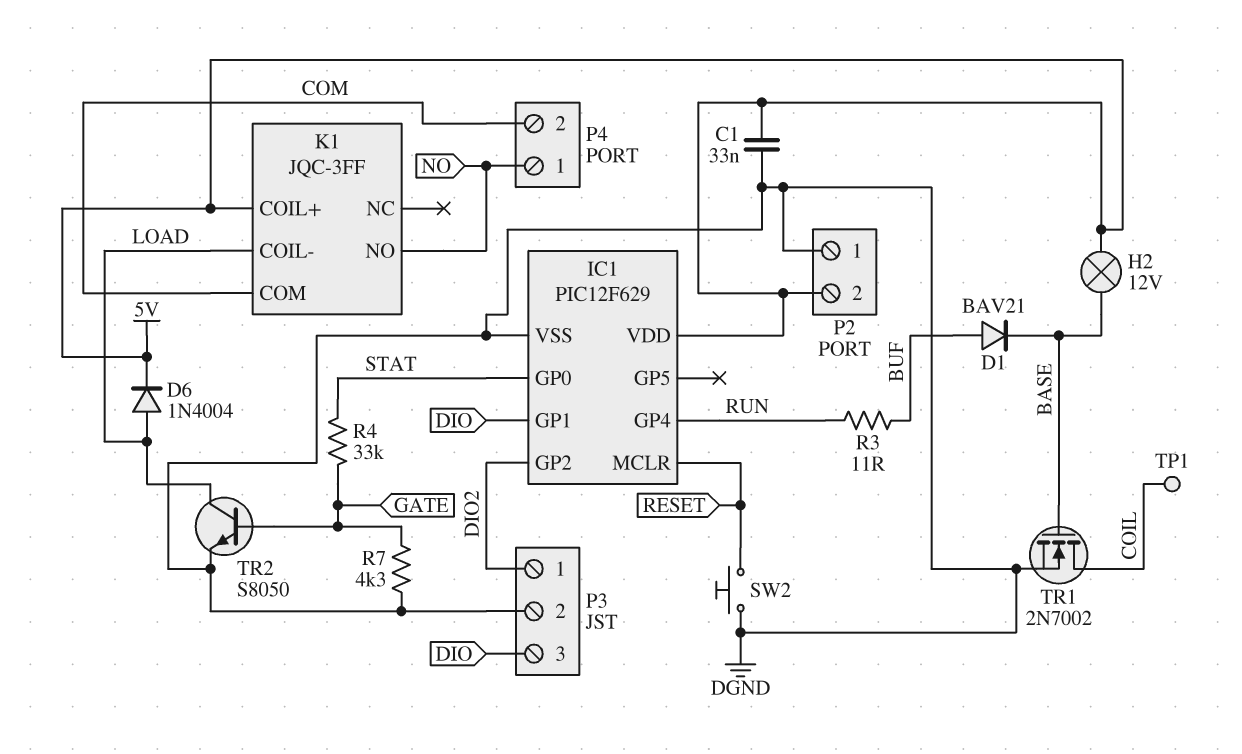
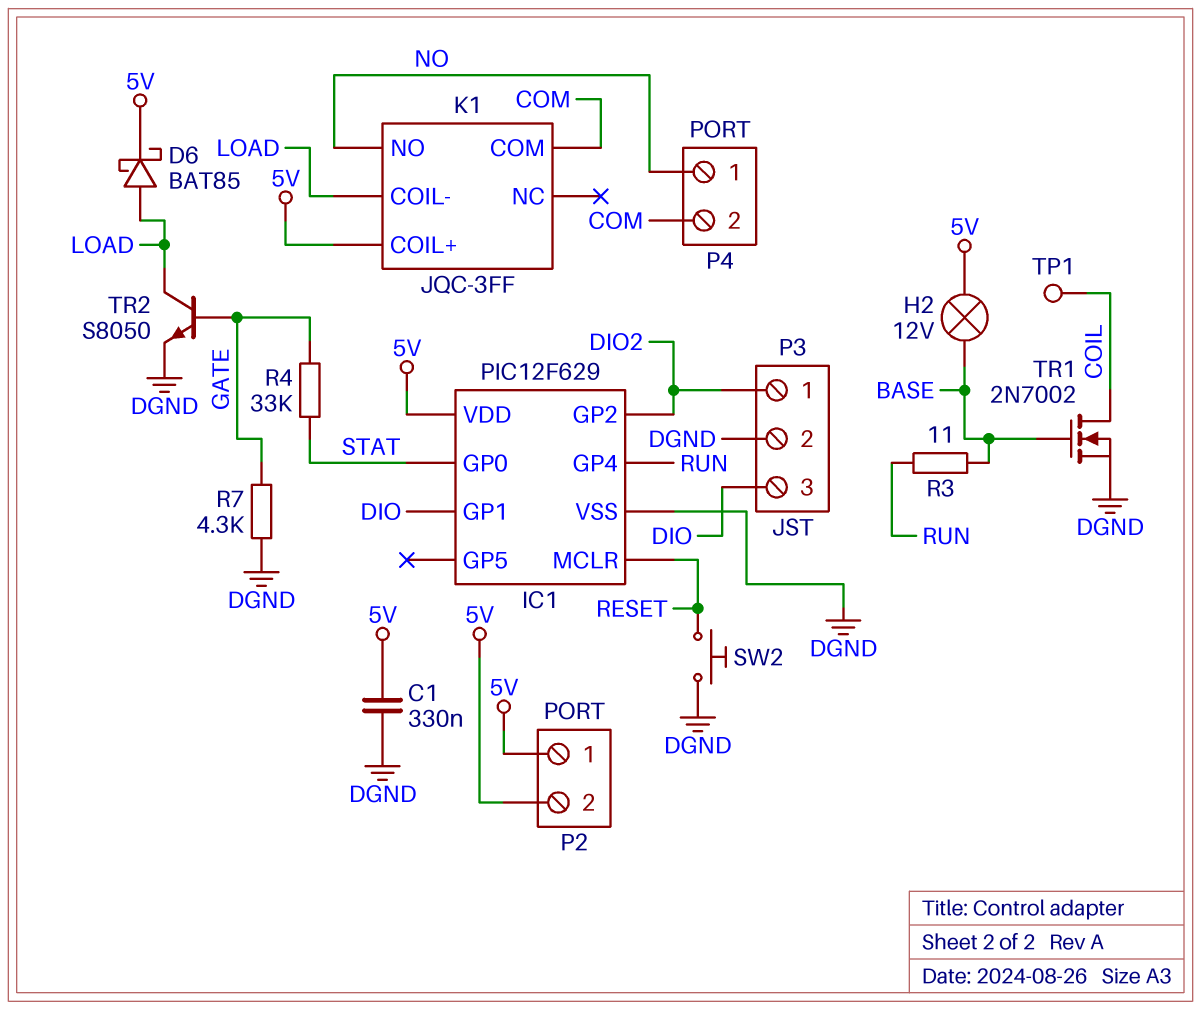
C1: 33nF (5V, DGND) -> 330nF (5V, DGND)
D1: diode BAV21 (A BUF, K BASE) -> none
D6: diode 1N4004 (A LOAD, K 5V) -> schottky BAT85 (A LOAD, K 5V)
P2 pin 1: DGND -> 5V
R3: 11 (BUF, RUN) -> 11 (BASE, RUN)

